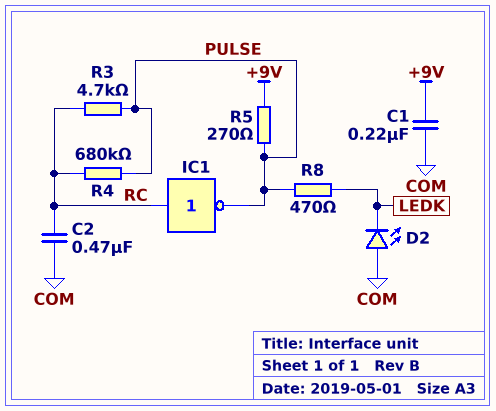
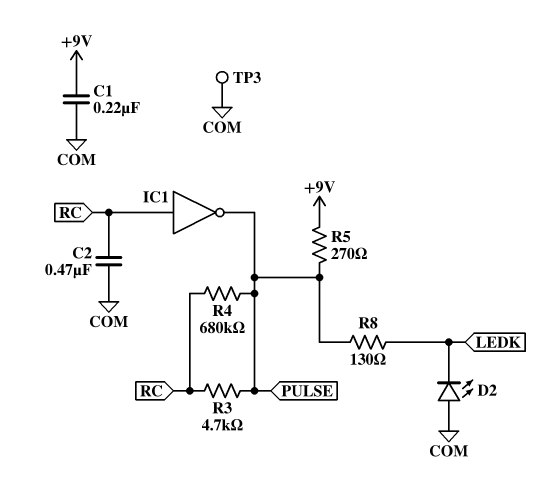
R8: 470 (LEDK, PULSE) -> 130 (LEDK, PULSE)
TP3: none -> test point (COM)

